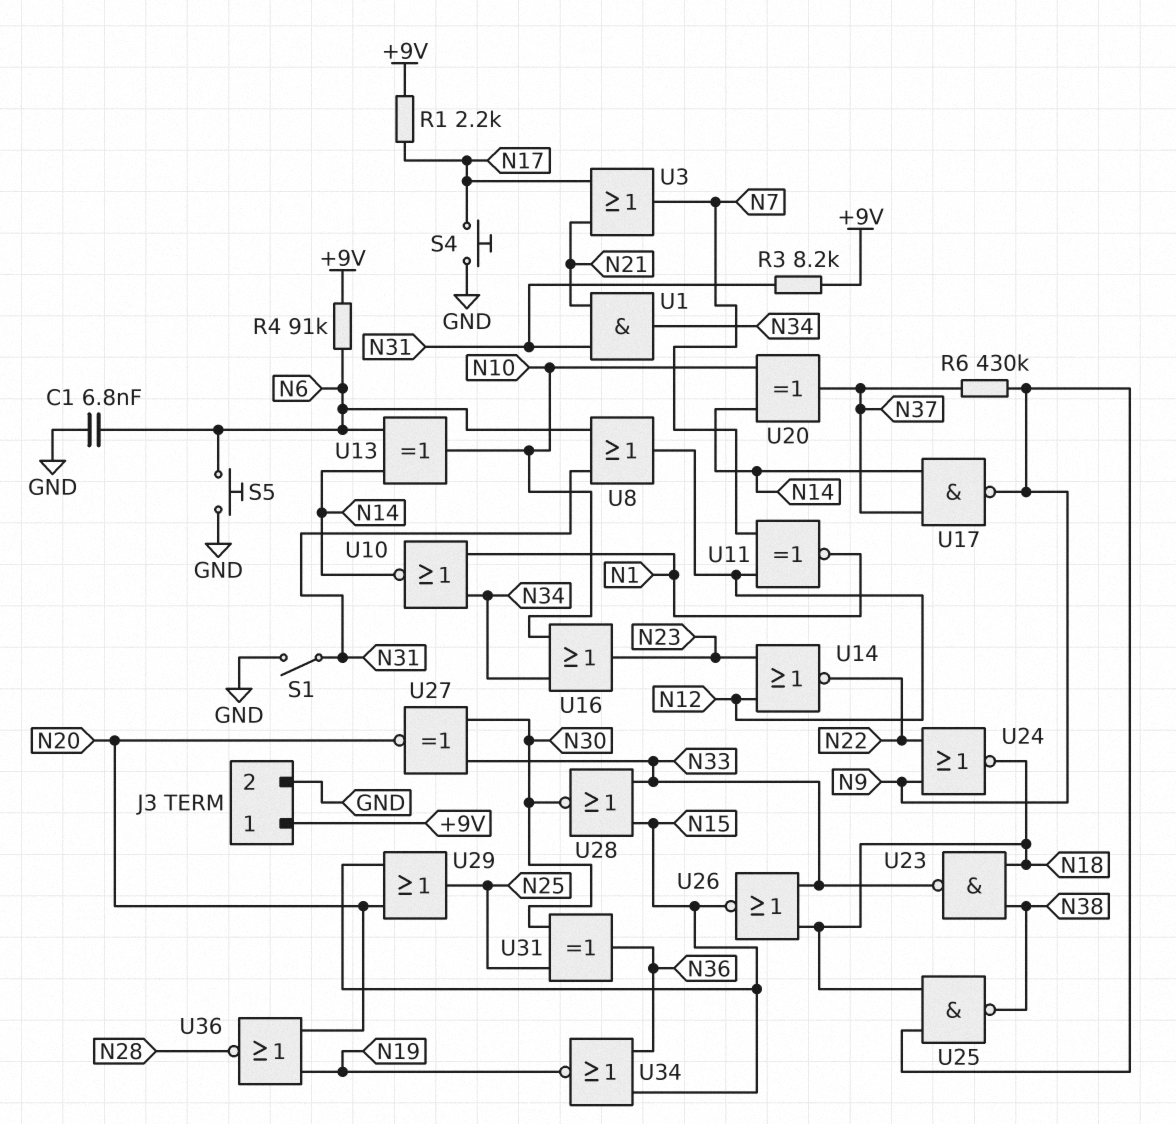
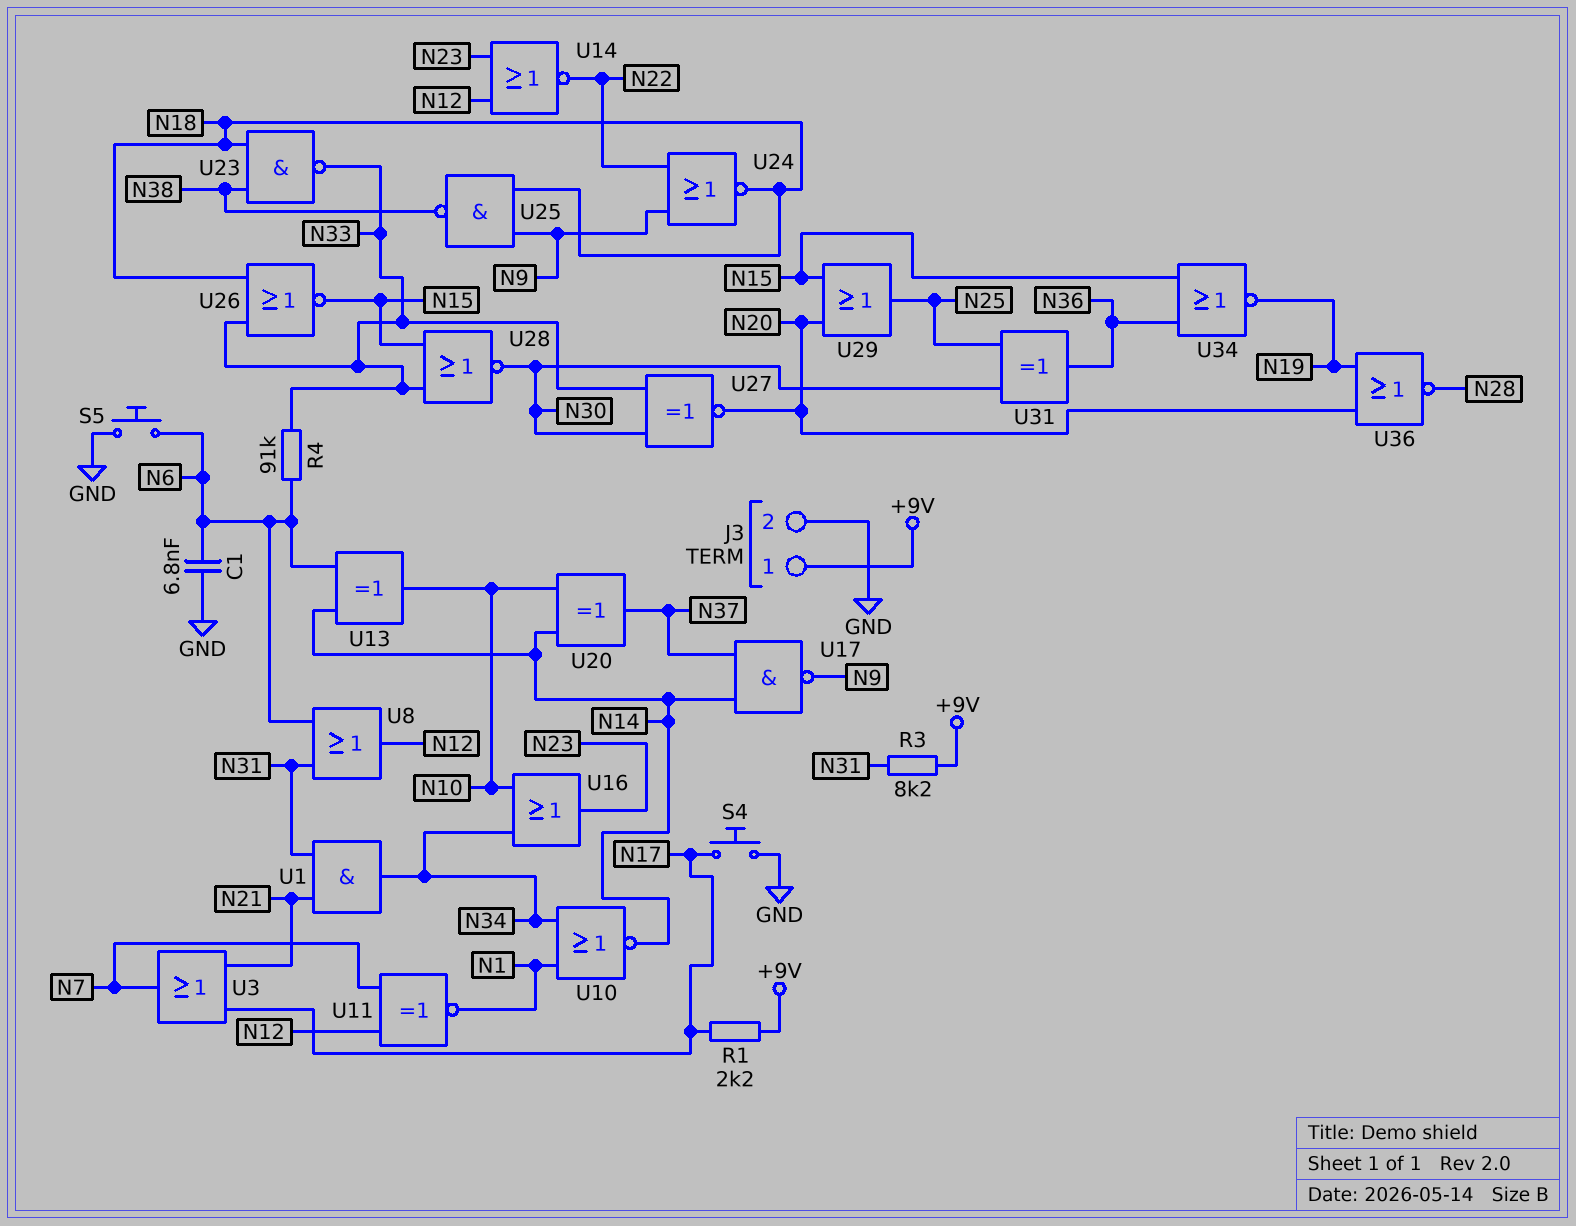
R4: 91k (+9V, N6) -> 91k (N6, N33)
R6: 430k (N9, N37) -> none
S1: switch (GND, N31) -> none

